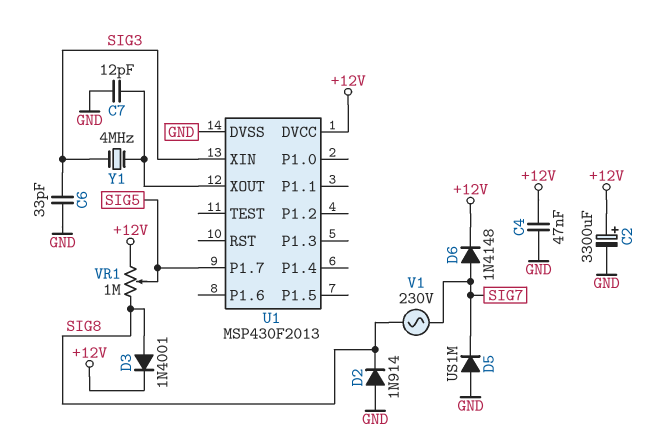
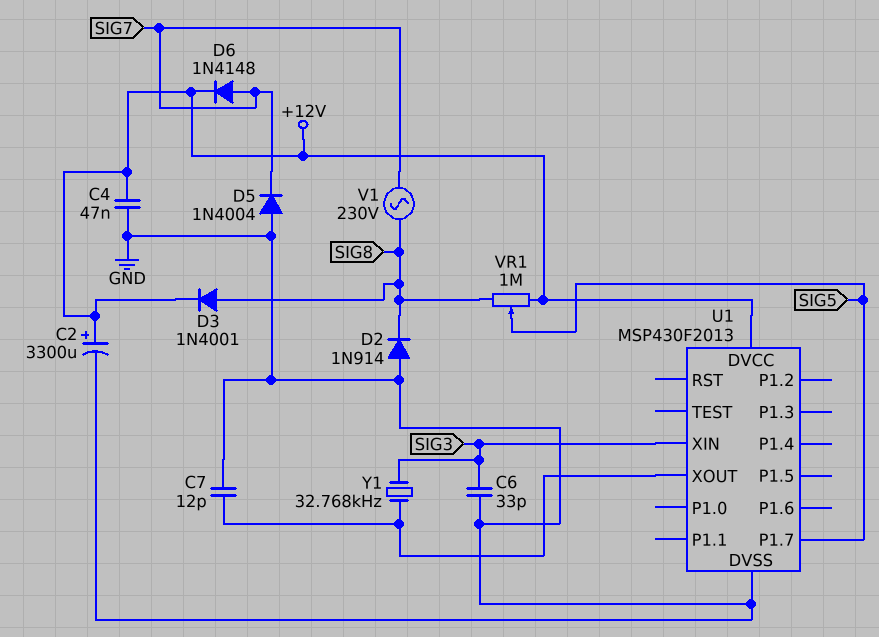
D5: diode US1M (A GND, K SIG7) -> diode 1N4004 (A GND, K SIG7)
Y1: 4MHz (SIG3, U1/XOUT) -> 32.768kHz (SIG3, U1/XOUT)

